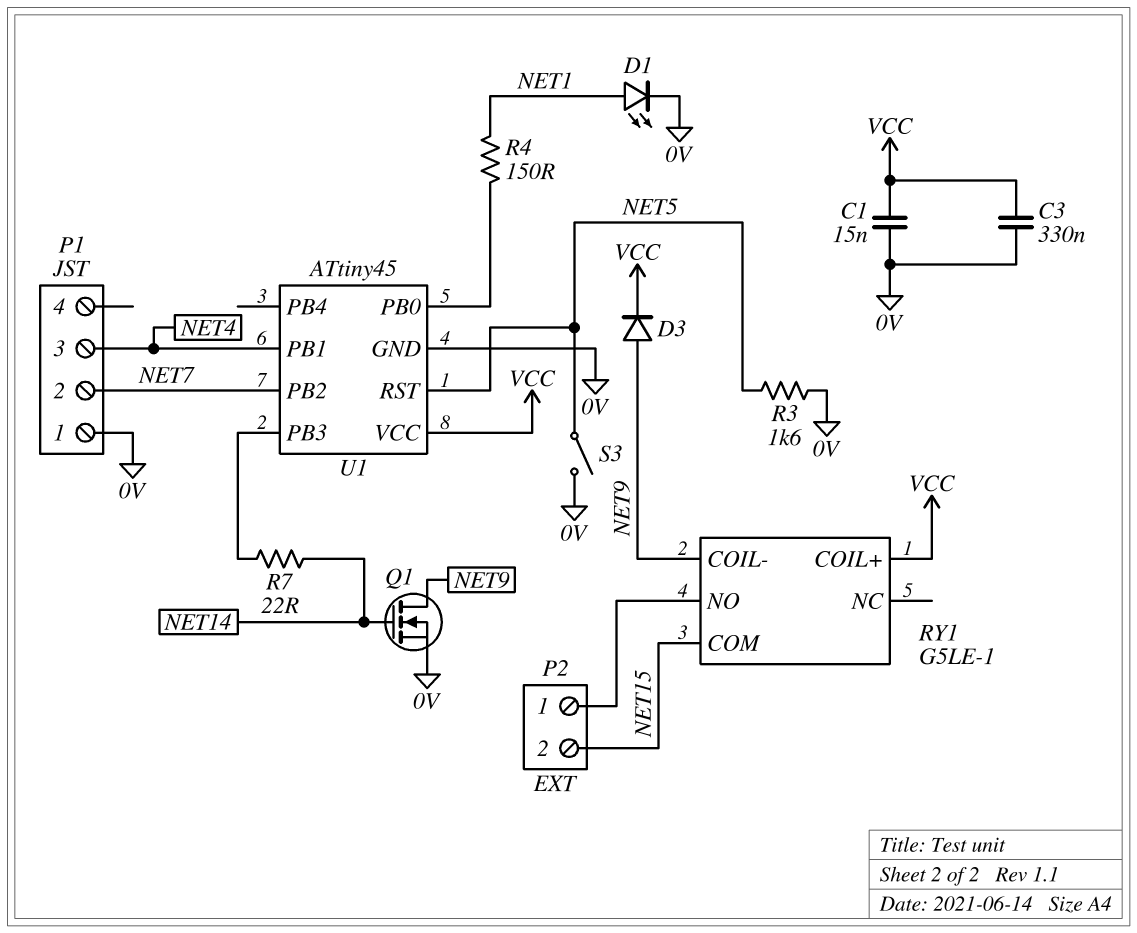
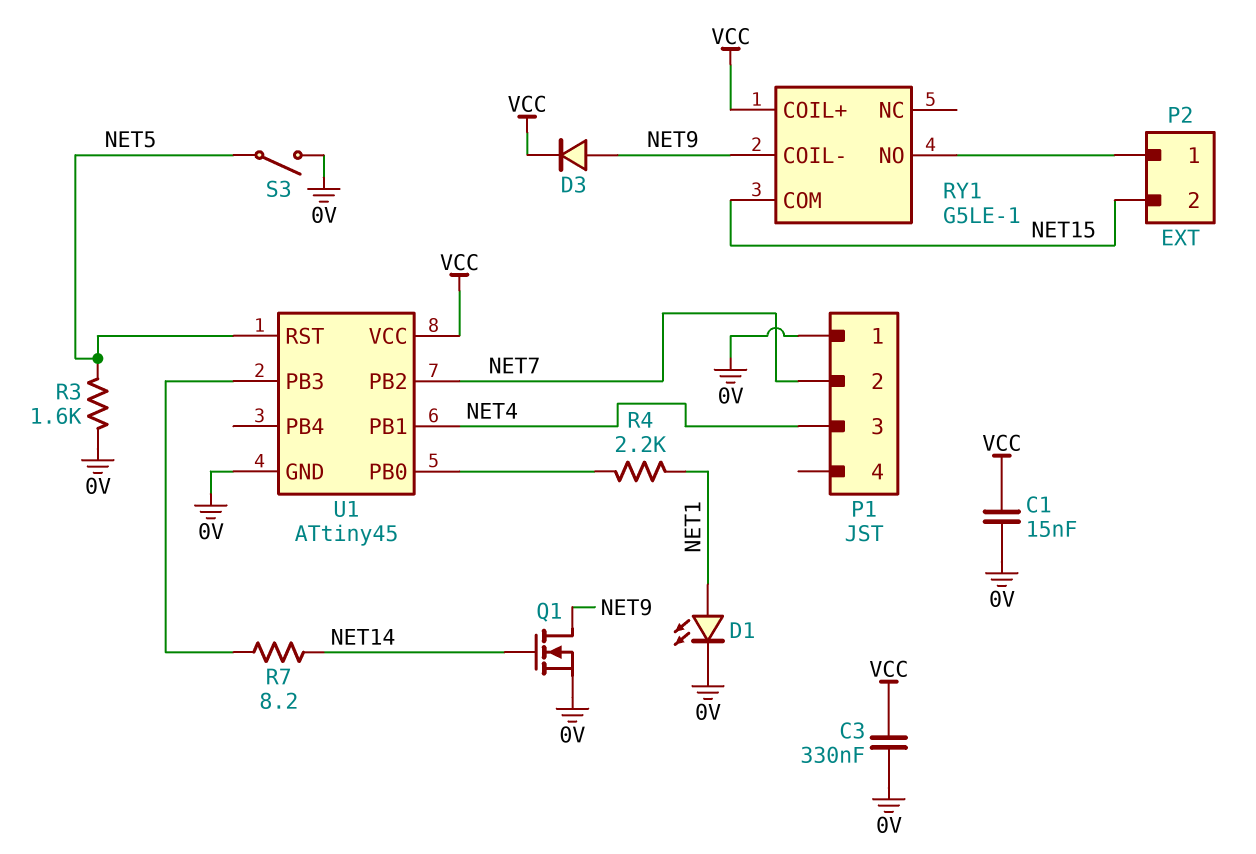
R4: 150 (NET1, U1/PB0) -> 2.2k (NET1, U1/PB0)
R7: 22 (NET14, U1/PB3) -> 8.2 (NET14, U1/PB3)

